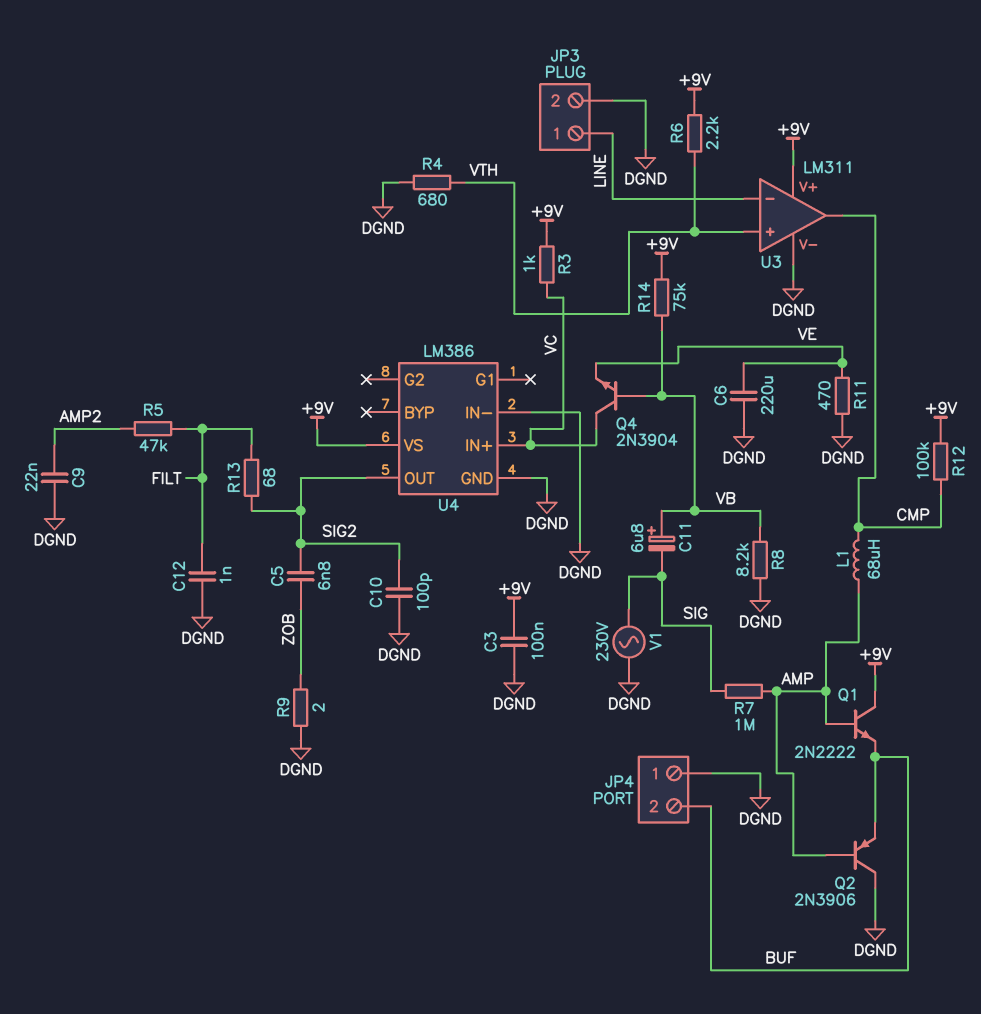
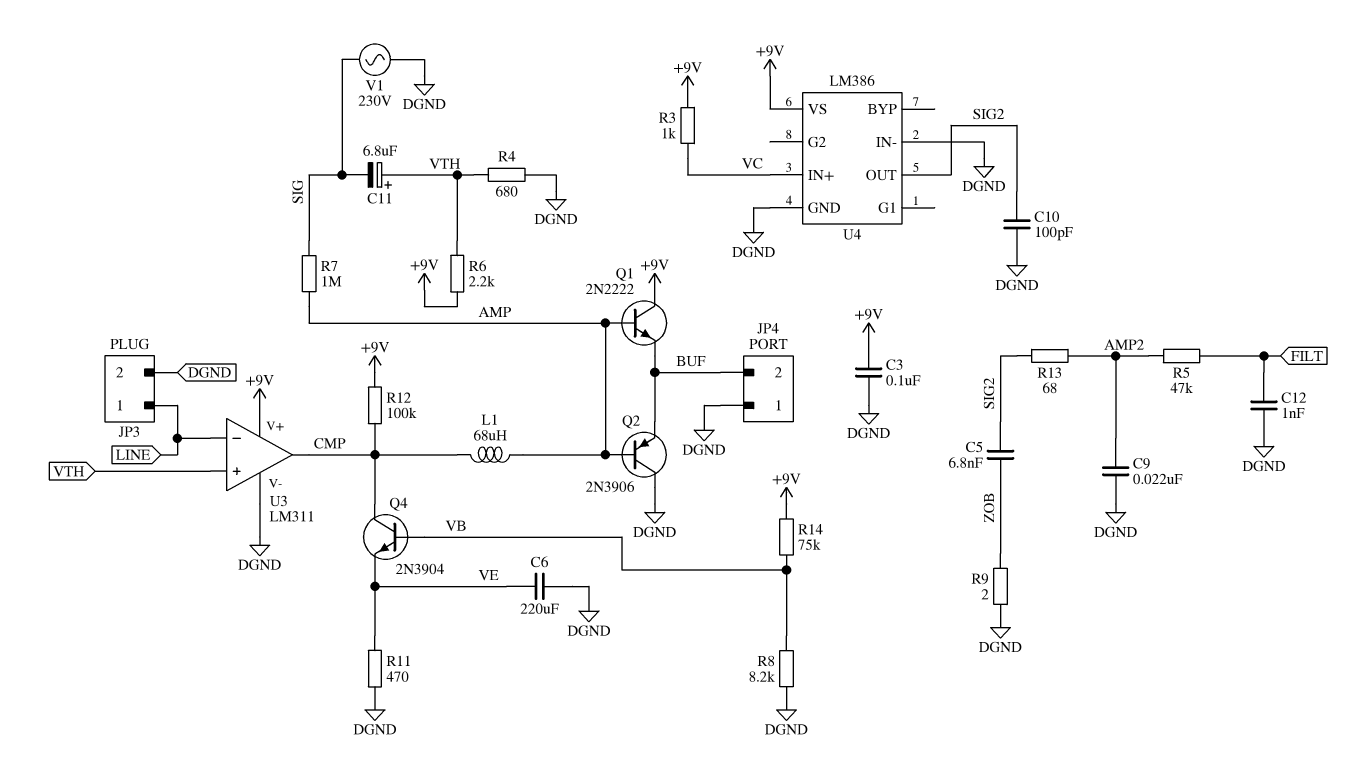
C11: 6.8uF (plus VB, minus SIG) -> 6.8uF (plus VTH, minus SIG)
Q4: NPN 2N3904 (B VB, C VC, E VE) -> NPN 2N3904 (B VB, C CMP, E VE)
R13: 68 (FILT, SIG2) -> 68 (AMP2, SIG2)

